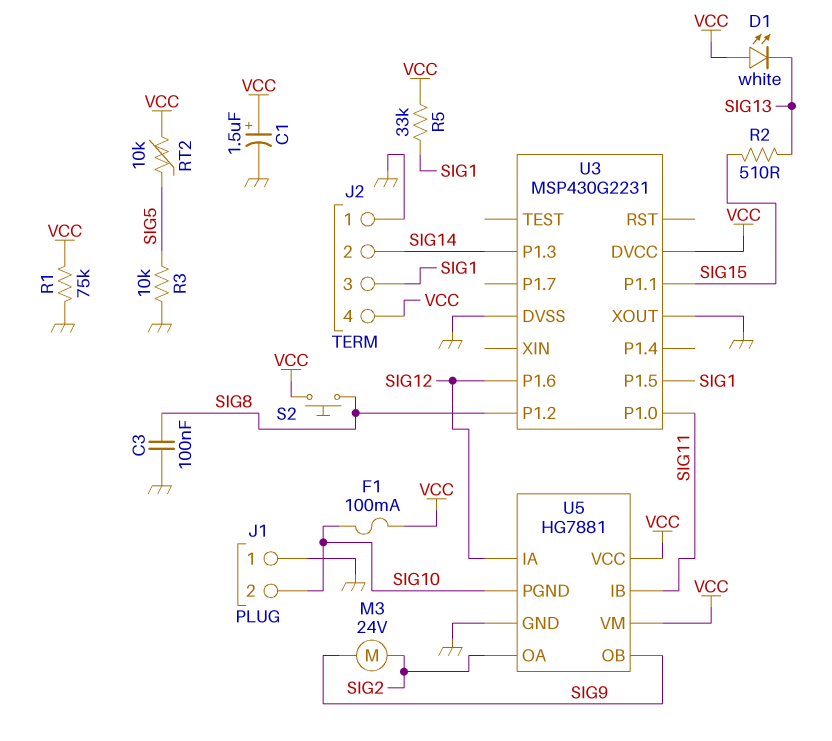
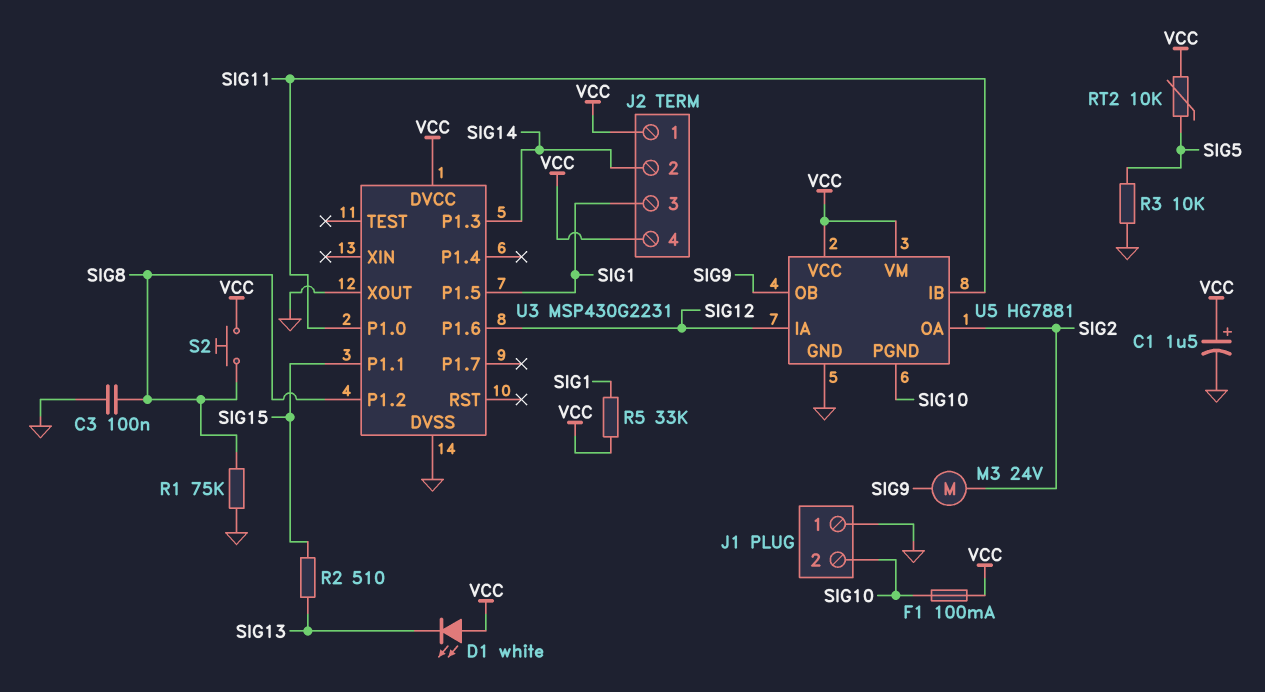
J2 pin 1: GND -> VCC
R1: 75k (GND, VCC) -> 75k (GND, SIG8)

